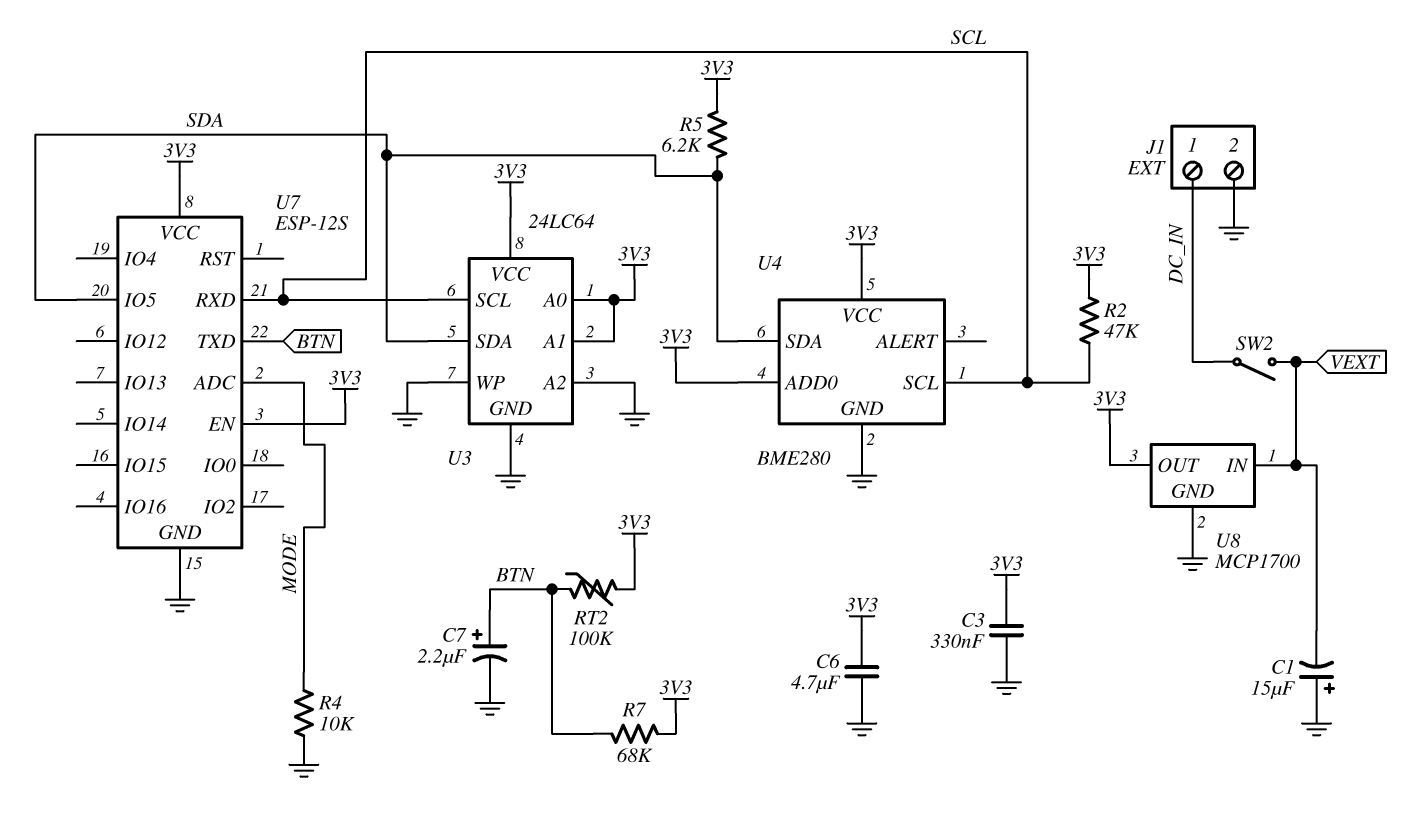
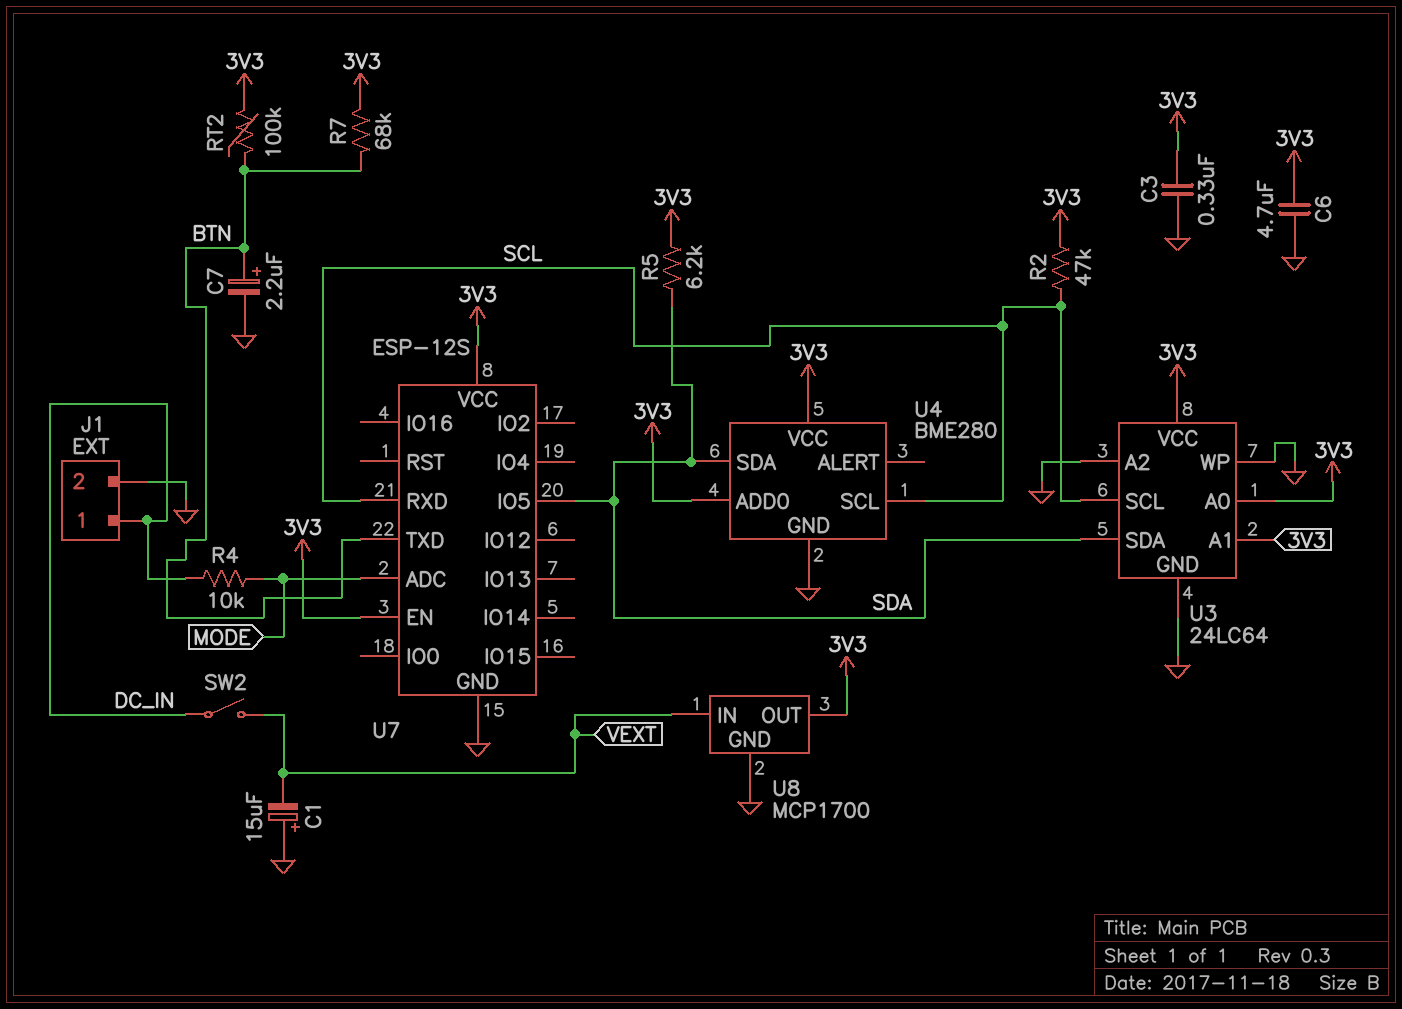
R4: 10k (GND, MODE) -> 10k (DC_IN, MODE)

